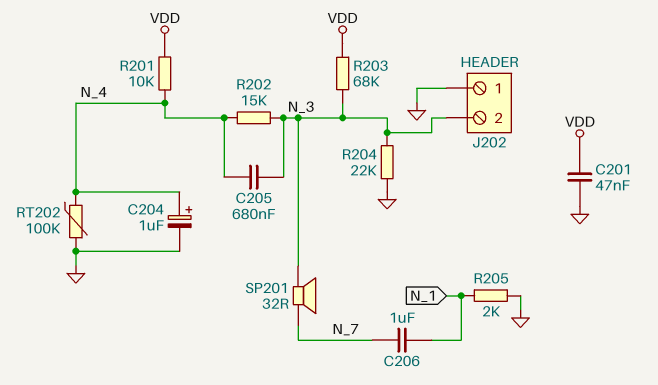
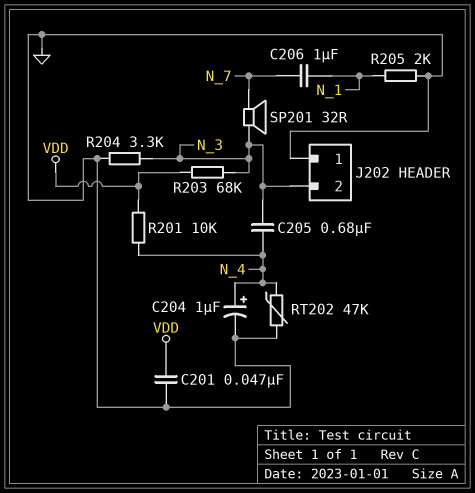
R202: 15k (N_3, N_4) -> none
R204: 22k (GND, N_3) -> 3.3k (GND, N_3)
RT202: 100k (GND, N_4) -> 47k (GND, N_4)

